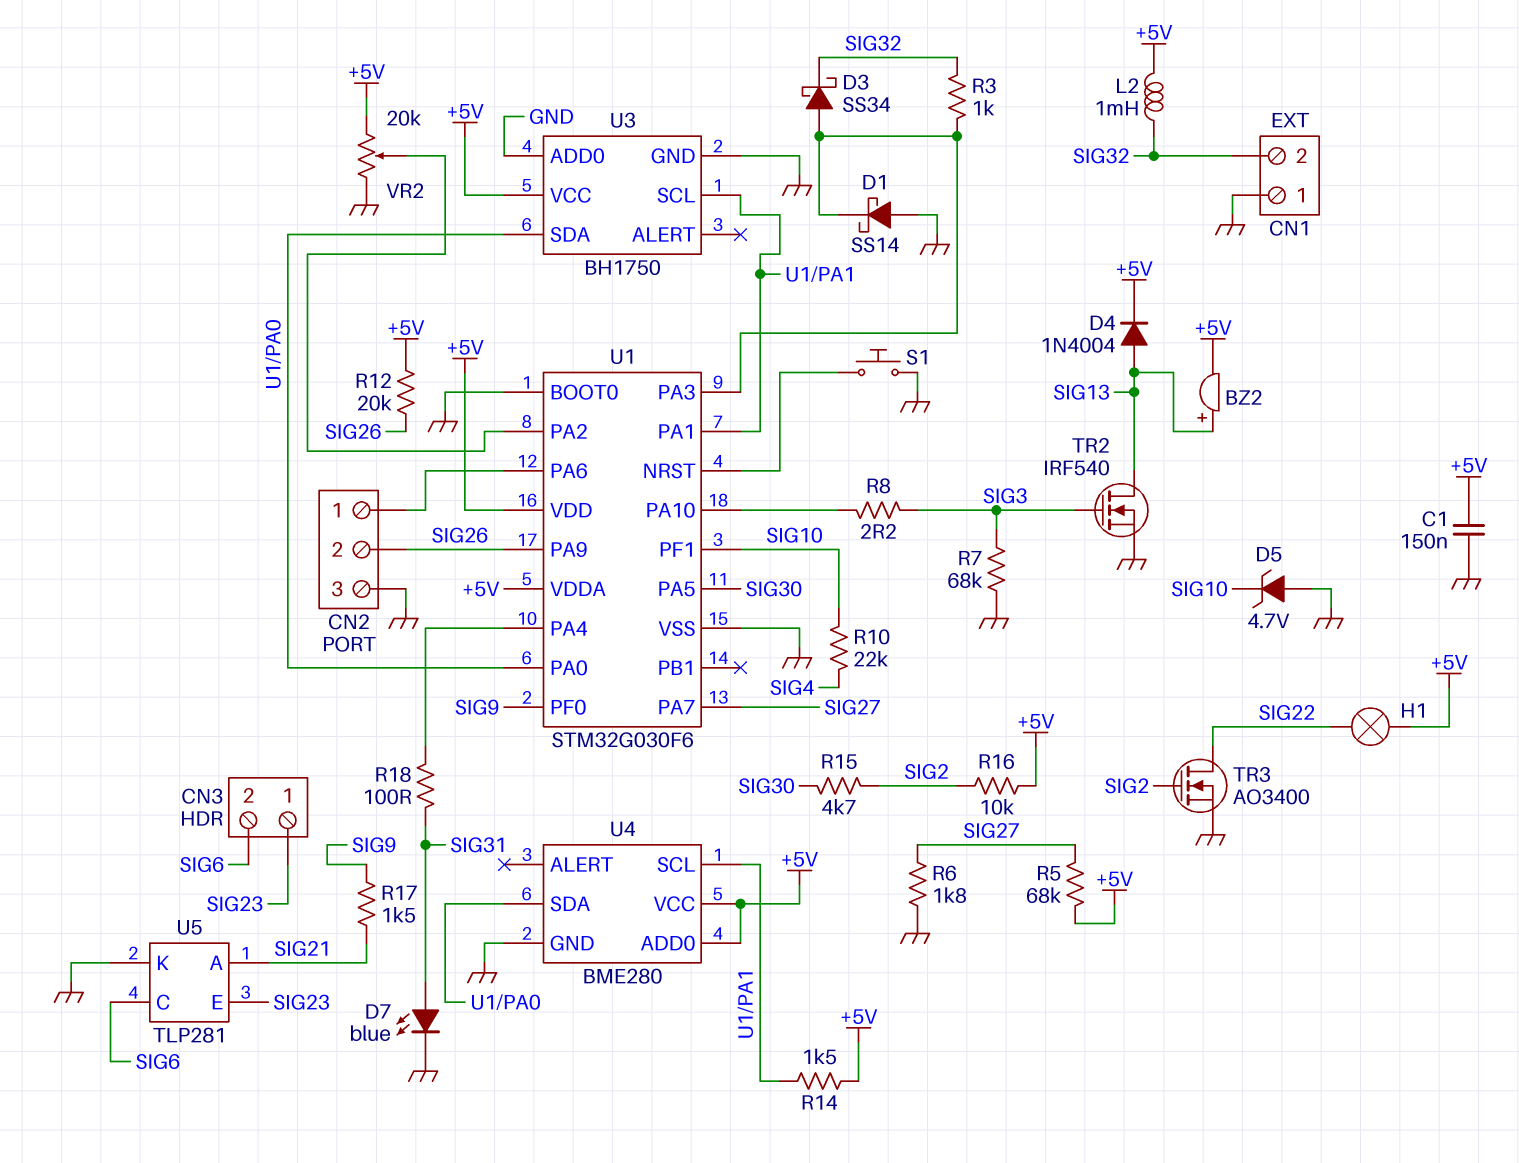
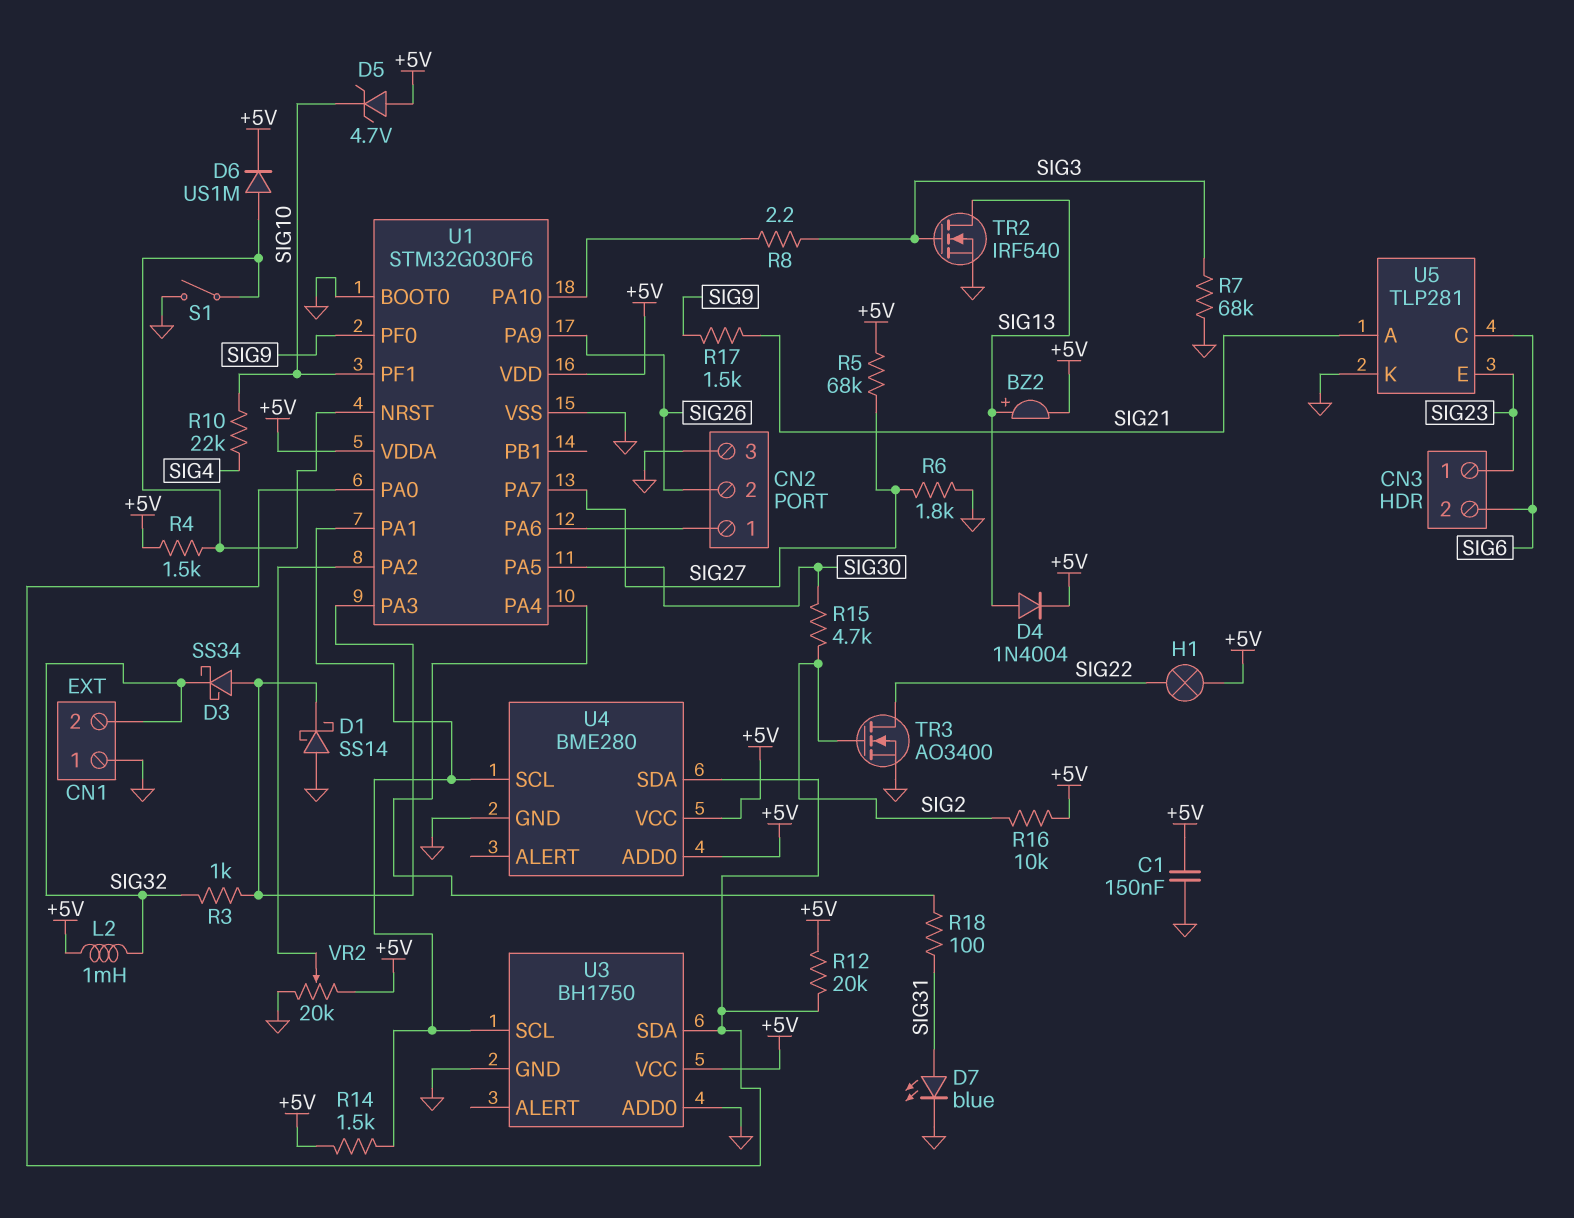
D5: zener 4.7V (A GND, K SIG10) -> zener 4.7V (A +5V, K SIG10)
D6: none -> diode US1M (A U1/NRST, K +5V)
R4: none -> 1.5k (+5V, U1/NRST)
R12: 20k (+5V, SIG26) -> 20k (+5V, U1/PA0)
S1: button (GND, U1/NRST) -> switch (GND, U1/NRST)

